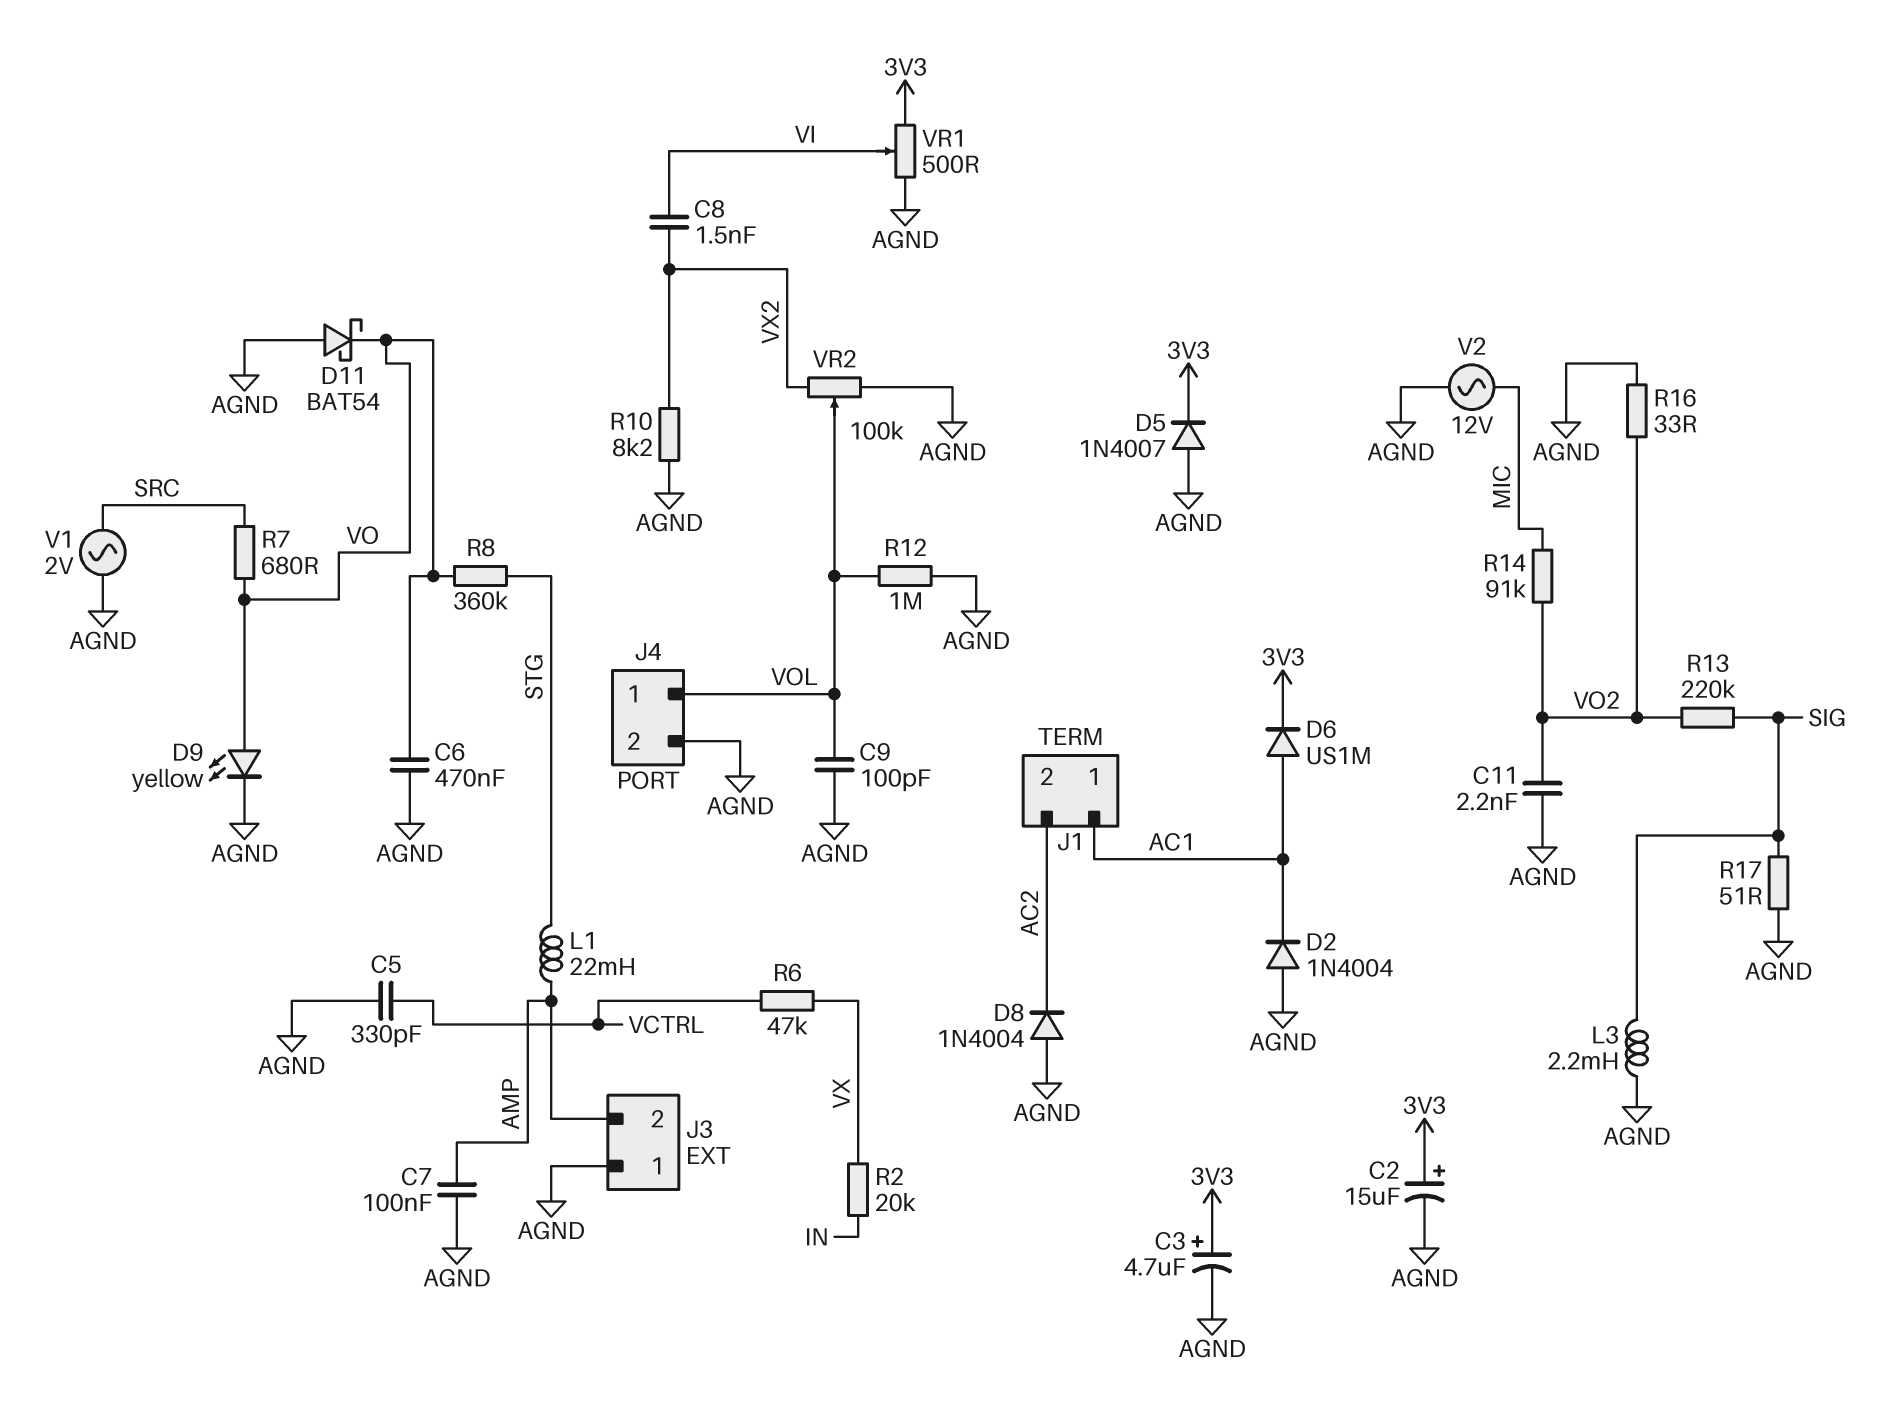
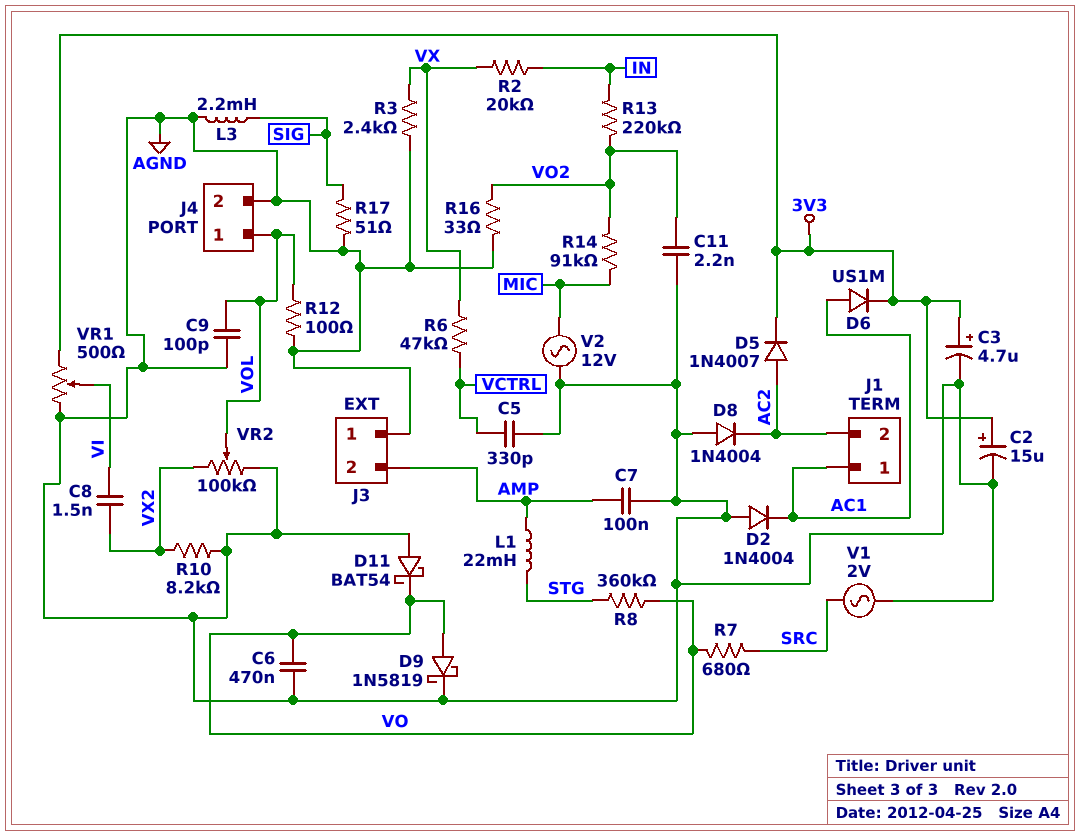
D5: diode 1N4007 (A AGND, K 3V3) -> diode 1N4007 (A AC2, K 3V3)
D9: LED yellow (A VO, K AGND) -> schottky 1N5819 (A VO, K AGND)
R3: none -> 2.4k (AGND, VX)
R12: 1M (AGND, VOL) -> 100 (AGND, VOL)
R13: 220k (SIG, VO2) -> 220k (IN, VO2)

